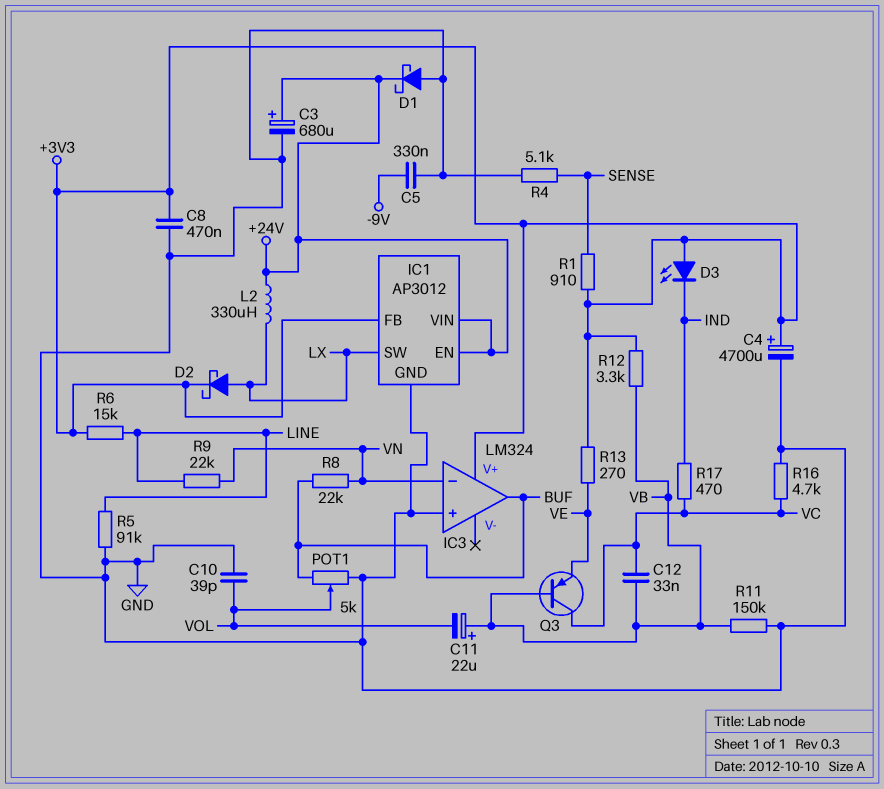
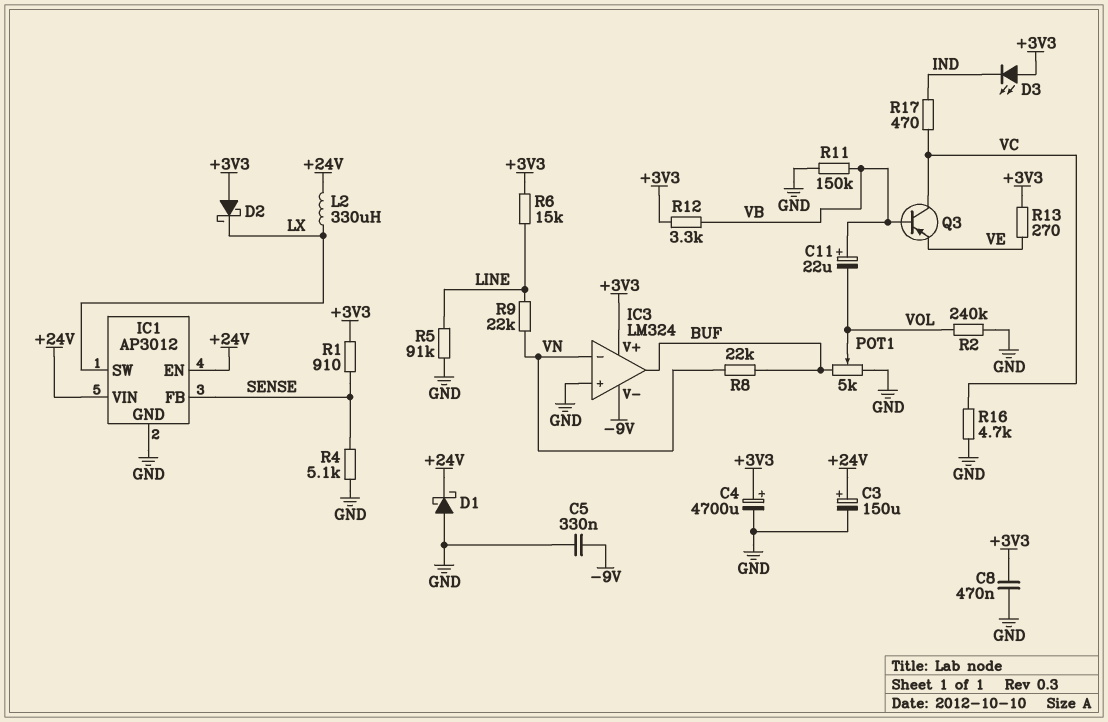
C3: 680uF (plus +24V, minus GND) -> 150uF (plus +24V, minus GND)
C10: 39pF (GND, VOL) -> none
C12: 33nF (VB, VC) -> none
D2: schottky (A LX, K +3V3) -> schottky (A +3V3, K LX)
IC1 pin FB: +3V3 -> SENSE
IC3 pin V-: none -> -9V
R2: none -> 240k (GND, VOL)

